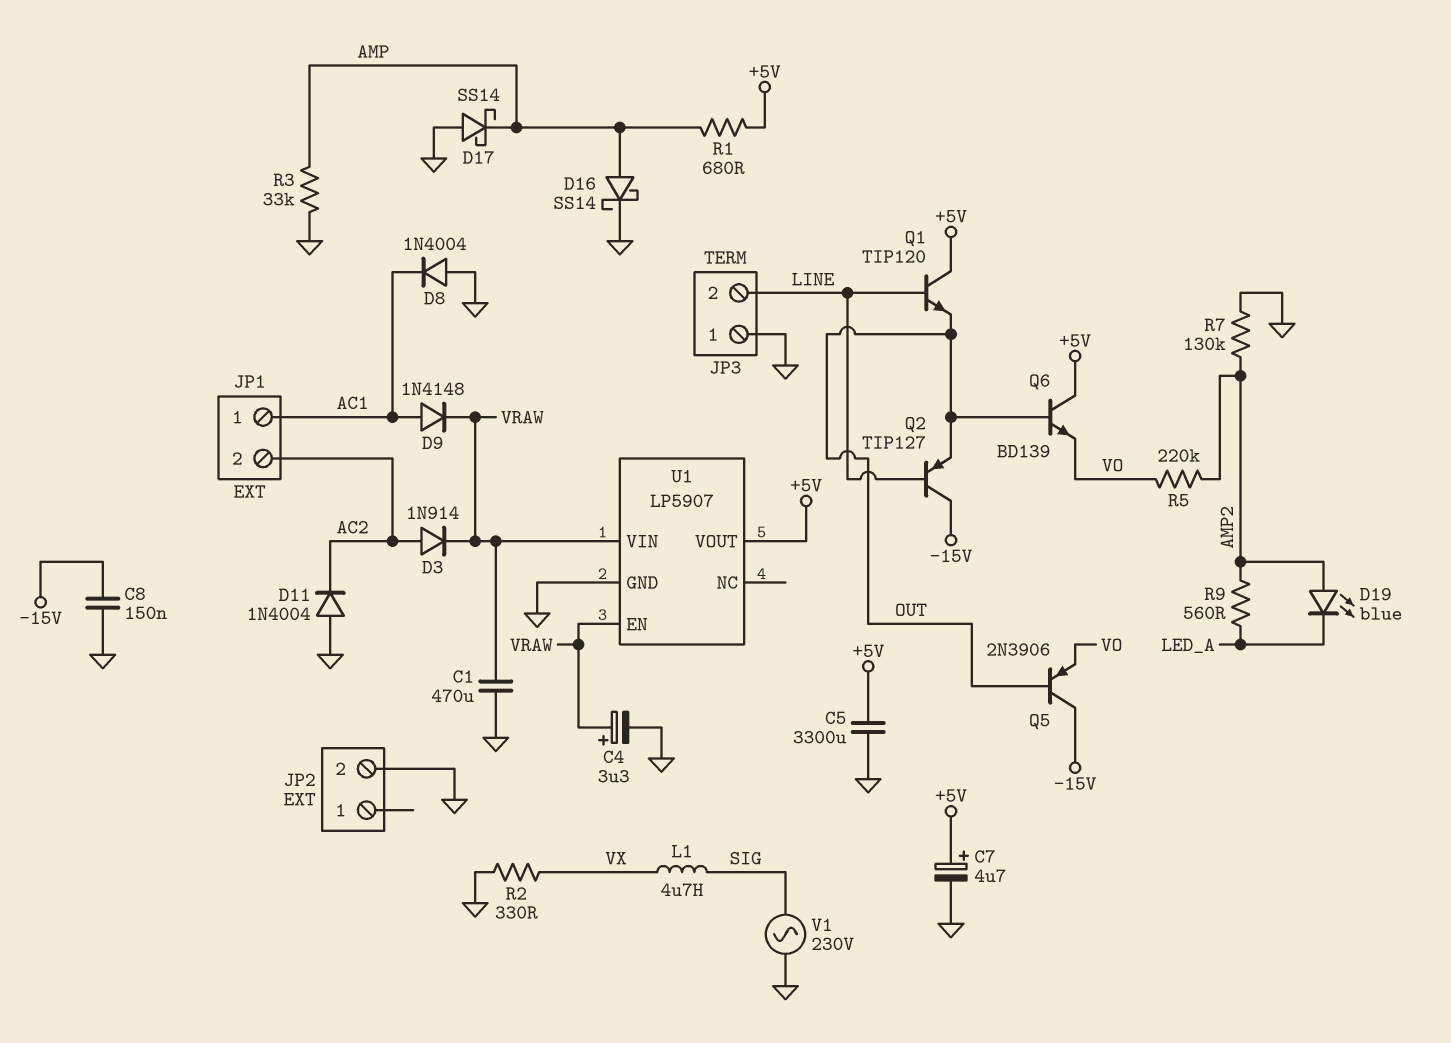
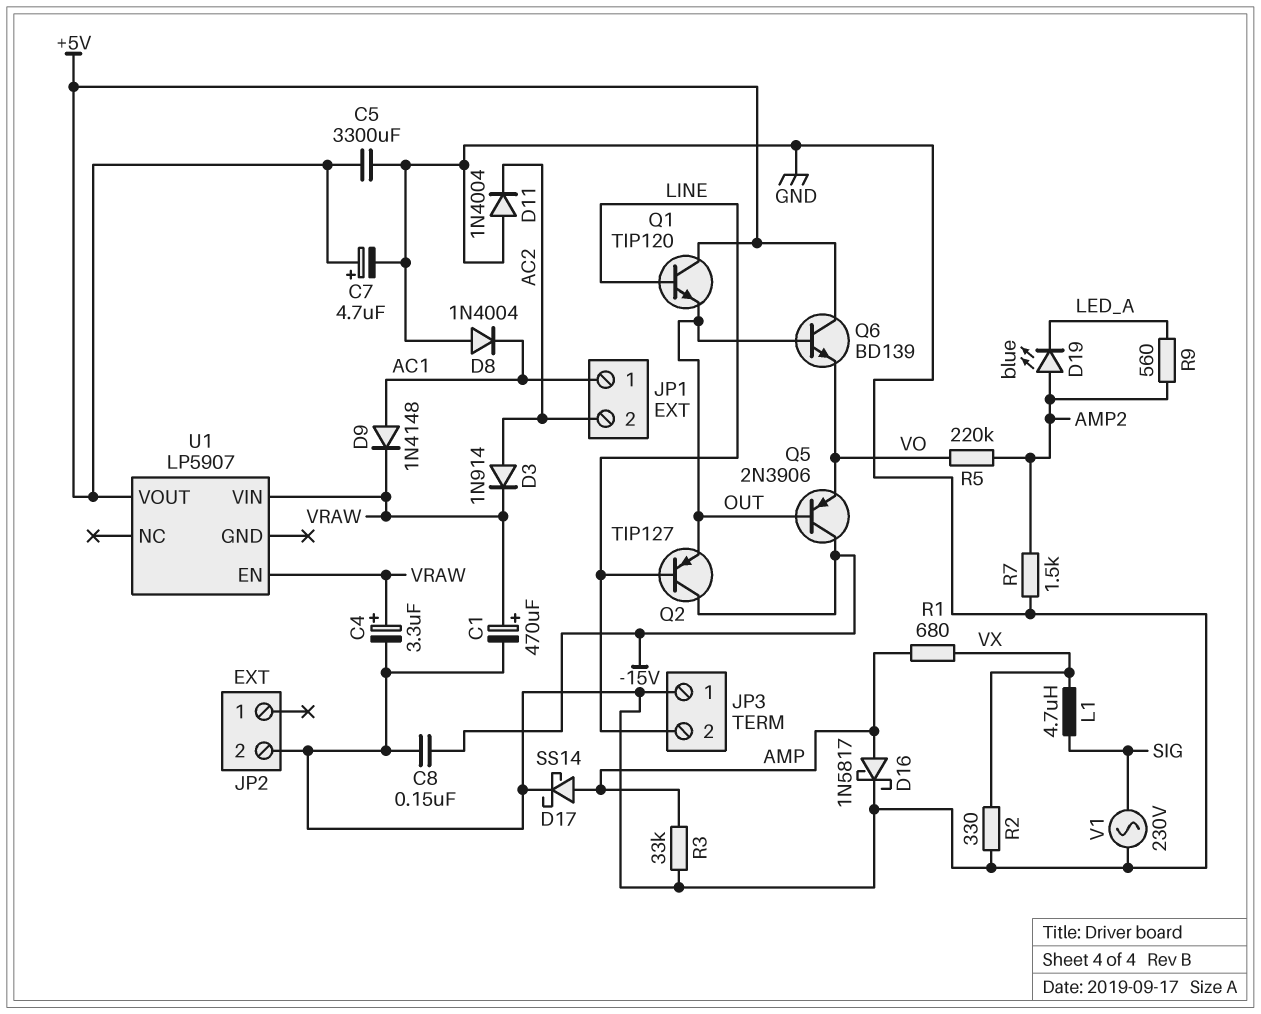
C1: 470uF (GND, VRAW) -> 470uF (plus VRAW, minus GND)
D16: schottky SS14 (A AMP, K GND) -> schottky 1N5817 (A AMP, K GND)
D17: schottky SS14 (A GND, K AMP) -> schottky SS14 (A AMP, K GND)
R1: 680 (+5V, AMP) -> 680 (AMP, VX)
R7: 130k (AMP2, GND) -> 1.5k (AMP2, GND)
U1 pin GND: GND -> none

